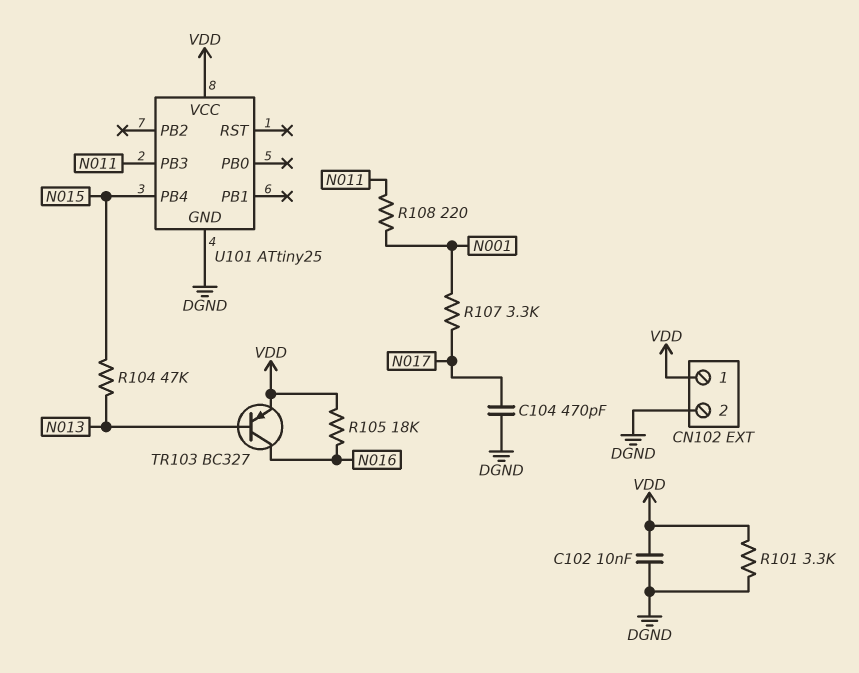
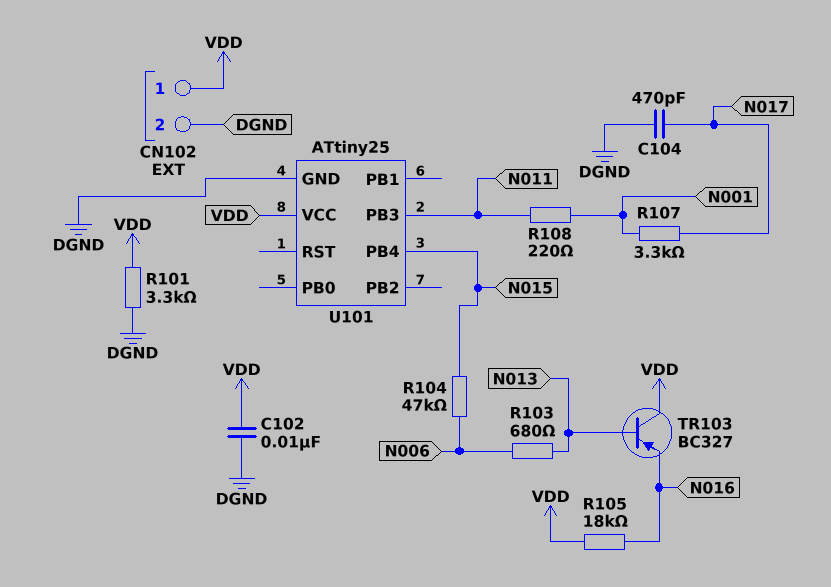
R103: none -> 680 (N006, N013)
R104: 47k (N013, N015) -> 47k (N006, N015)
TR103: PNP BC327 (B N013, C N016, E VDD) -> PNP BC327 (B N013, C VDD, E N016)

